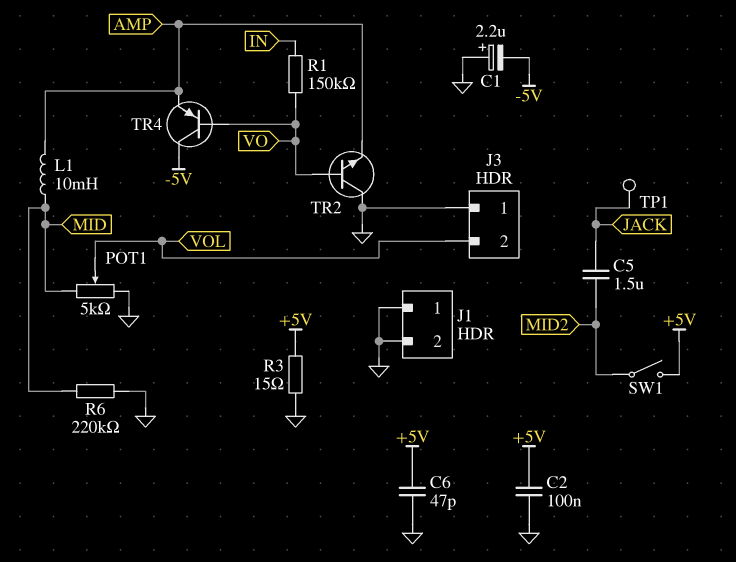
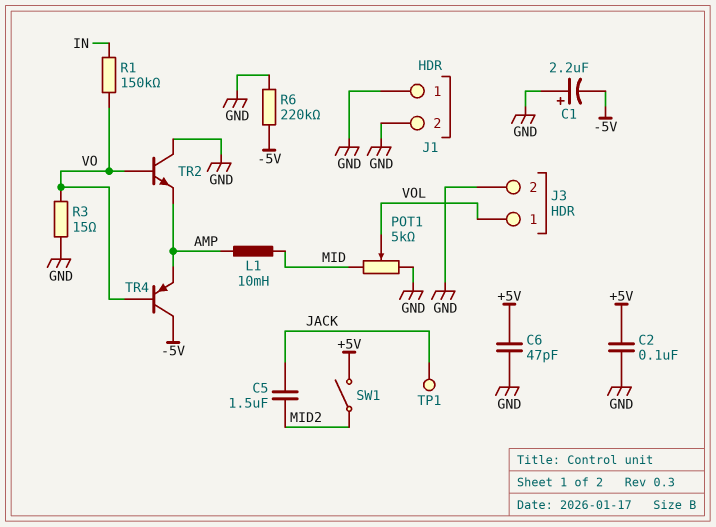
J3 pin 1: GND -> VOL
J3 pin 2: VOL -> GND
R3: 15 (+5V, GND) -> 15 (GND, VO)
R6: 220k (GND, MID) -> 220k (-5V, GND)

